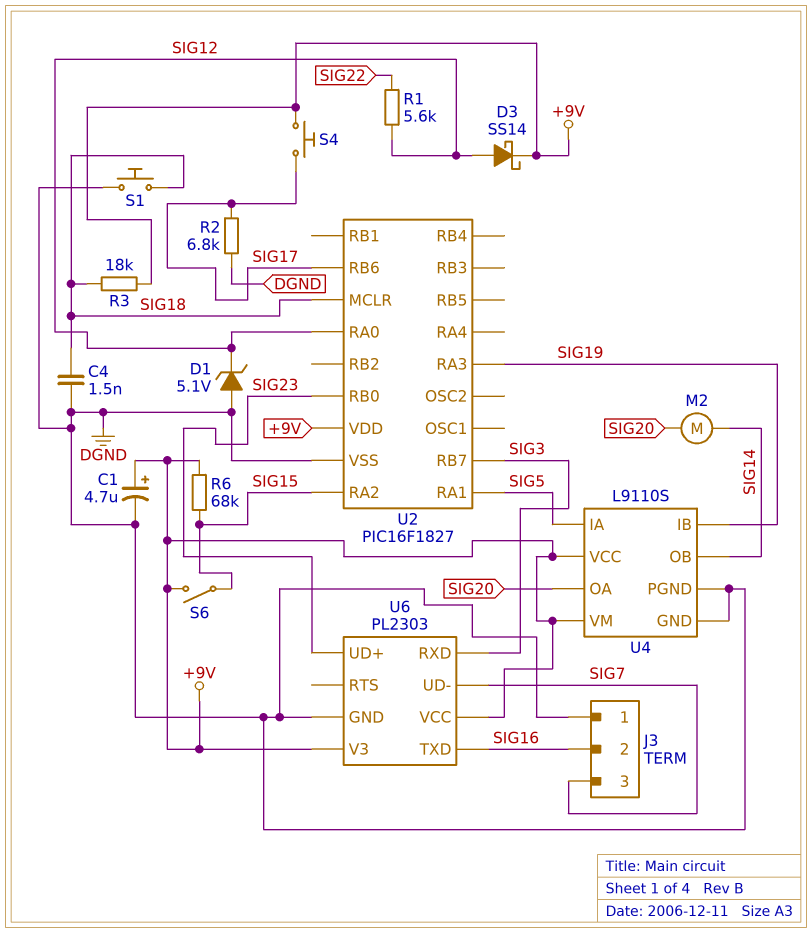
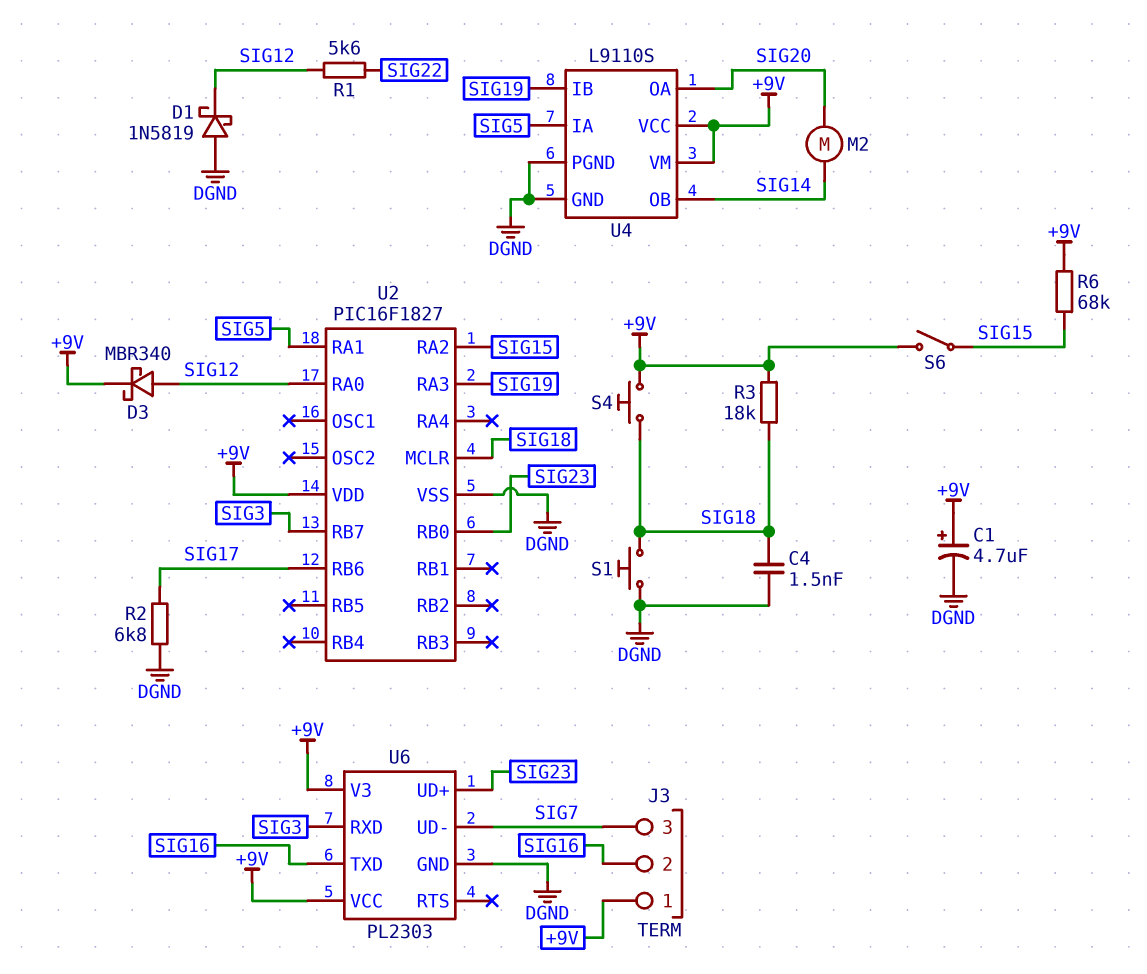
D1: zener 5.1V (A DGND, K SIG12) -> schottky 1N5819 (A DGND, K SIG12)
D3: schottky SS14 (A SIG12, K +9V) -> schottky MBR340 (A SIG12, K +9V)
J3 pin 1: DGND -> +9V
S4: button (+9V, SIG17) -> button (+9V, SIG18)

